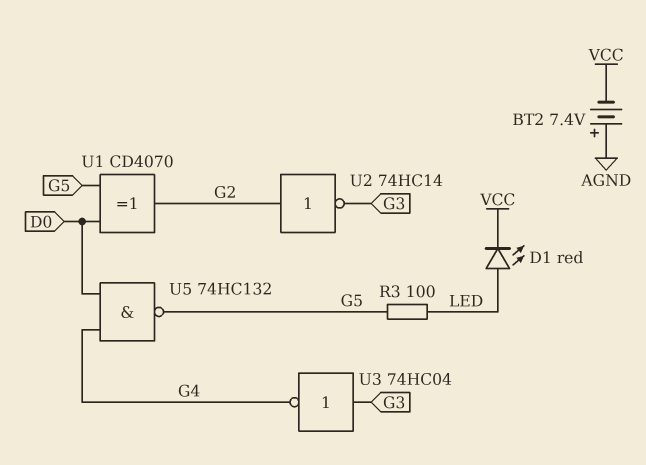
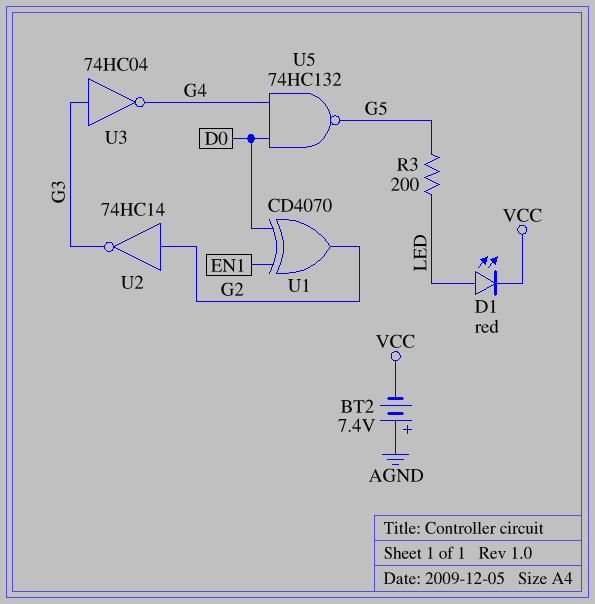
R3: 100 (G5, LED) -> 200 (G5, LED)
U1: XOR CD4070 (in D0, in G5, out G2) -> XOR CD4070 (in D0, in EN1, out G2)

